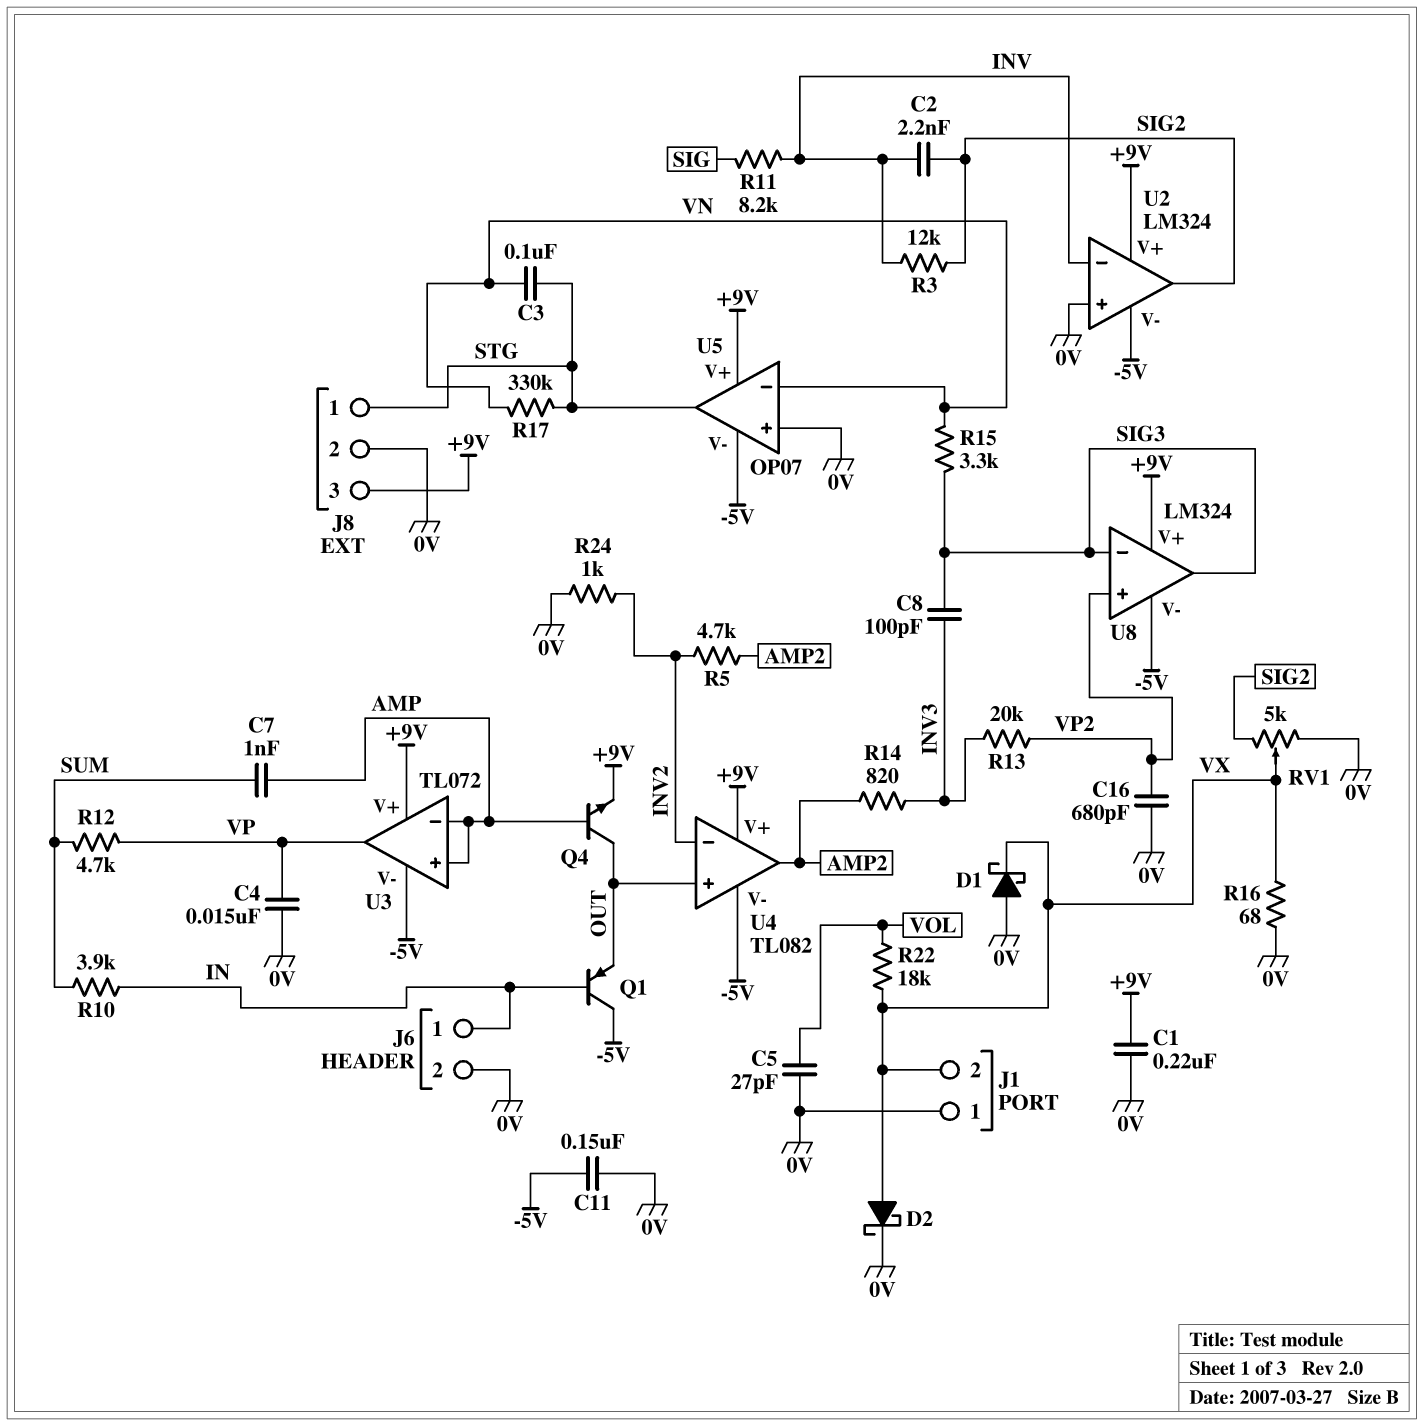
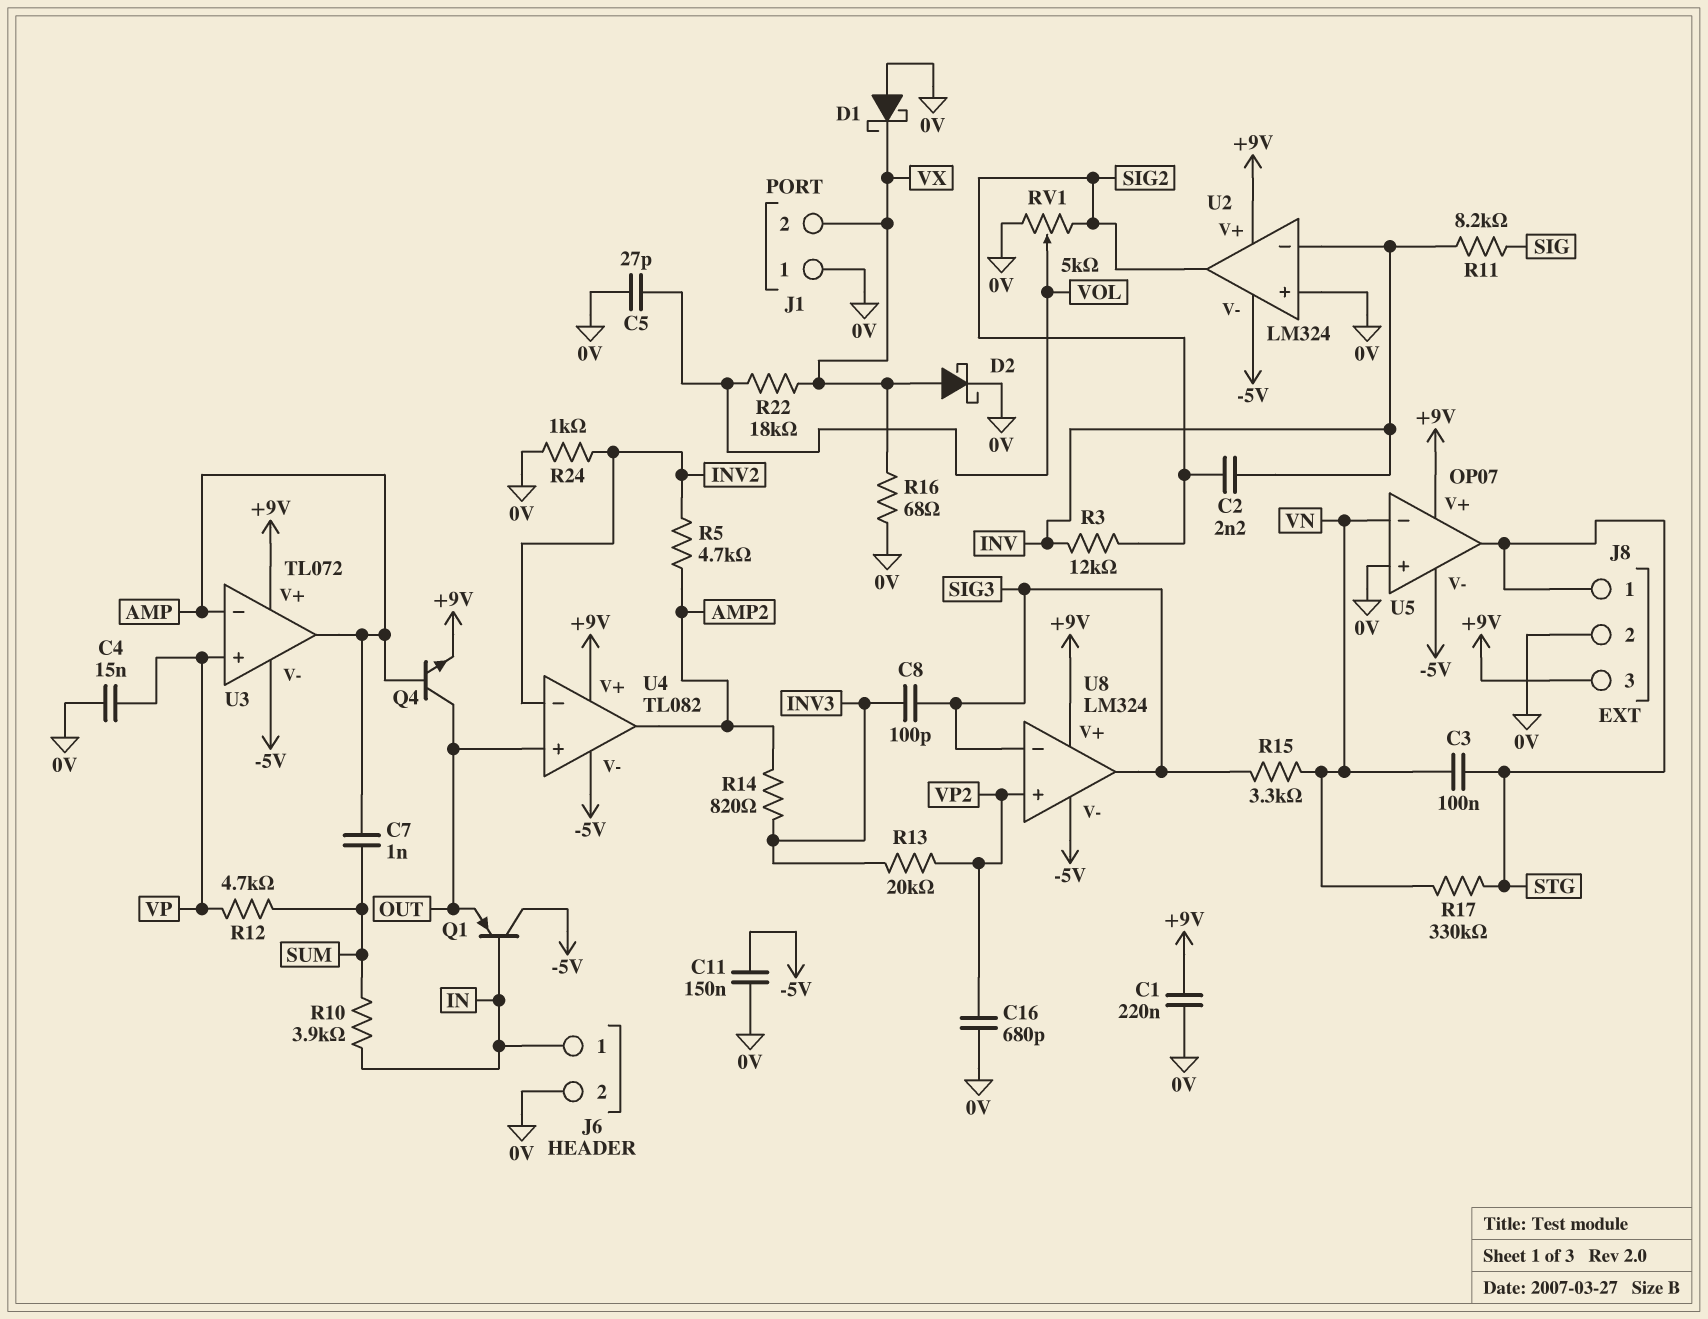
RV1: 5k (0V, SIG2, wiper VX) -> 5k (0V, SIG2, wiper VOL)
U3 pin in+: AMP -> VP
U3 pin out: VP -> AMP

